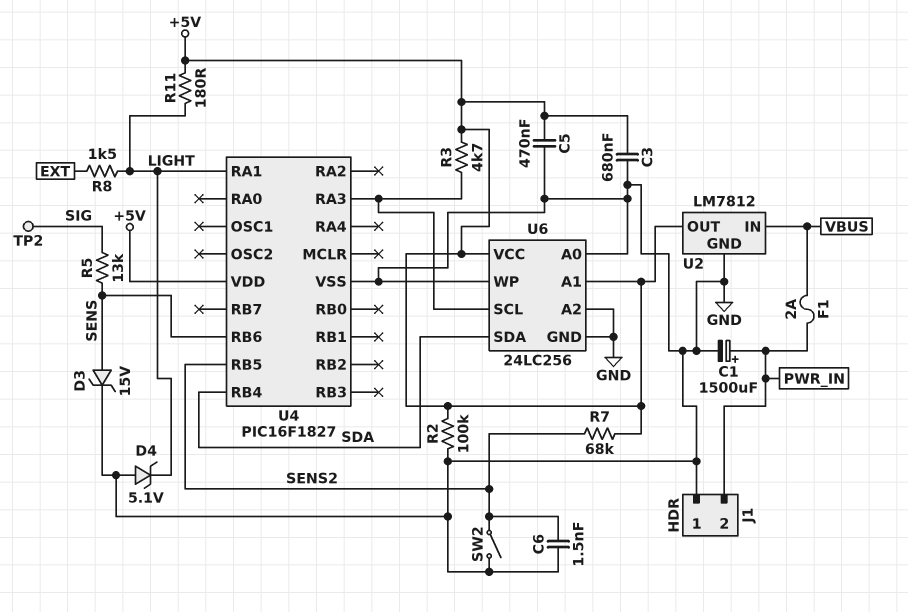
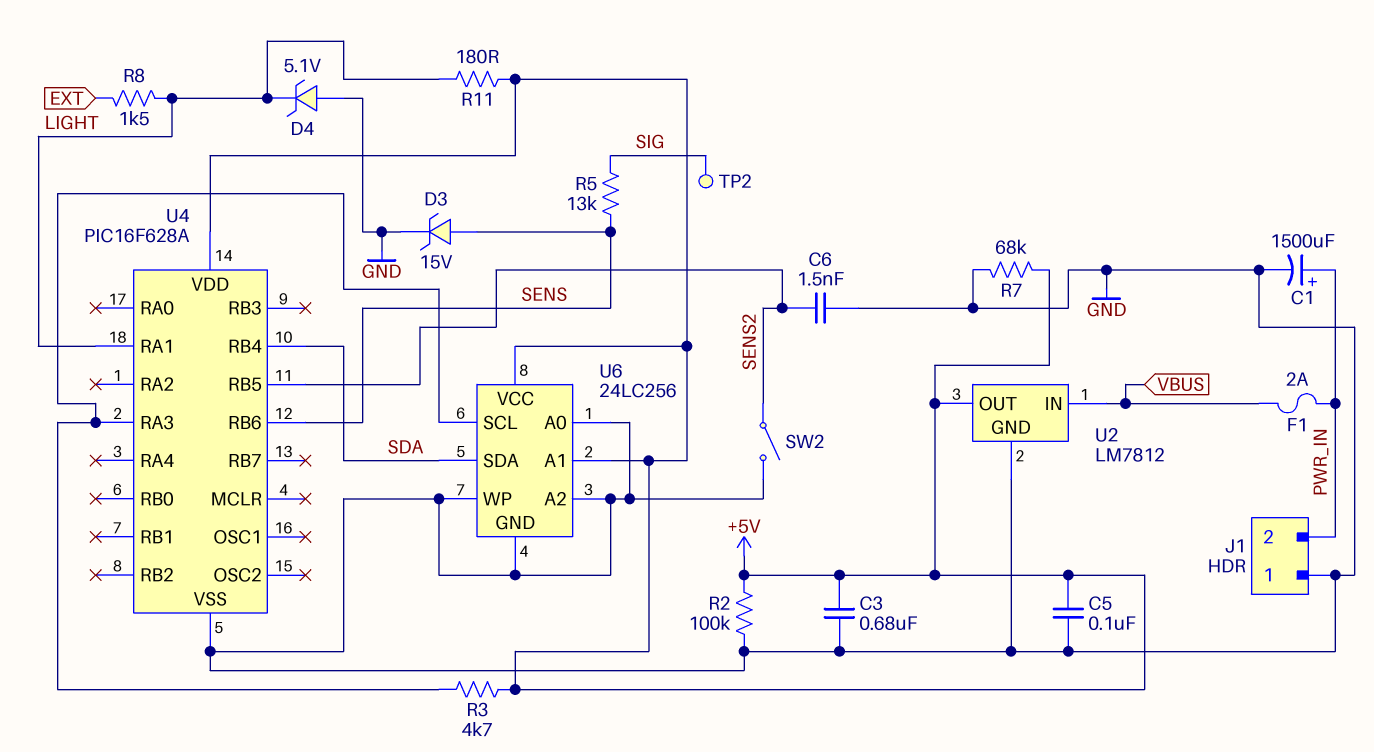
C5: 470nF (+5V, GND) -> 100nF (+5V, GND)
R7: 68k (+5V, SENS2) -> 68k (+5V, GND)
U4: PIC16F1827 -> PIC16F628A

